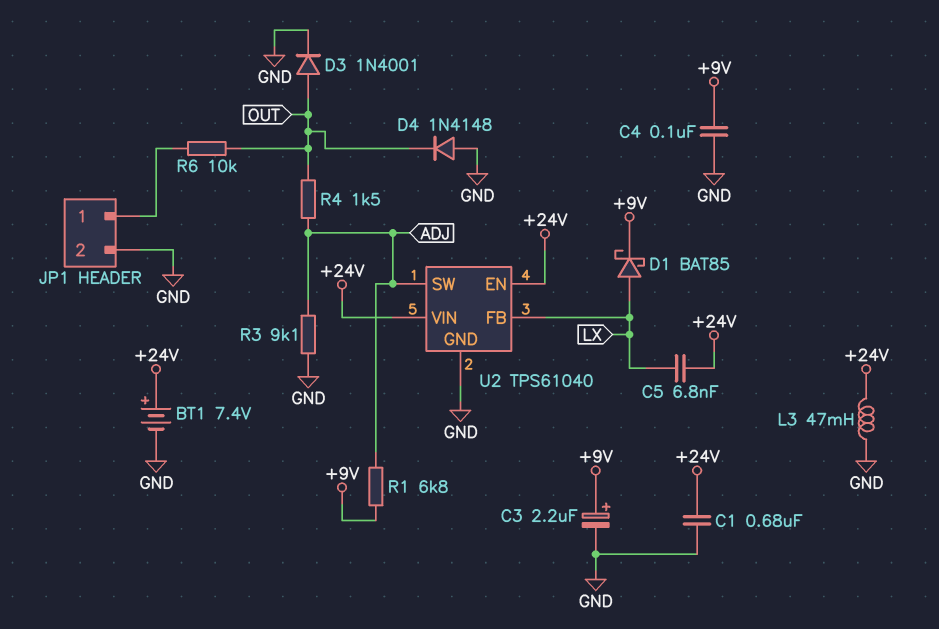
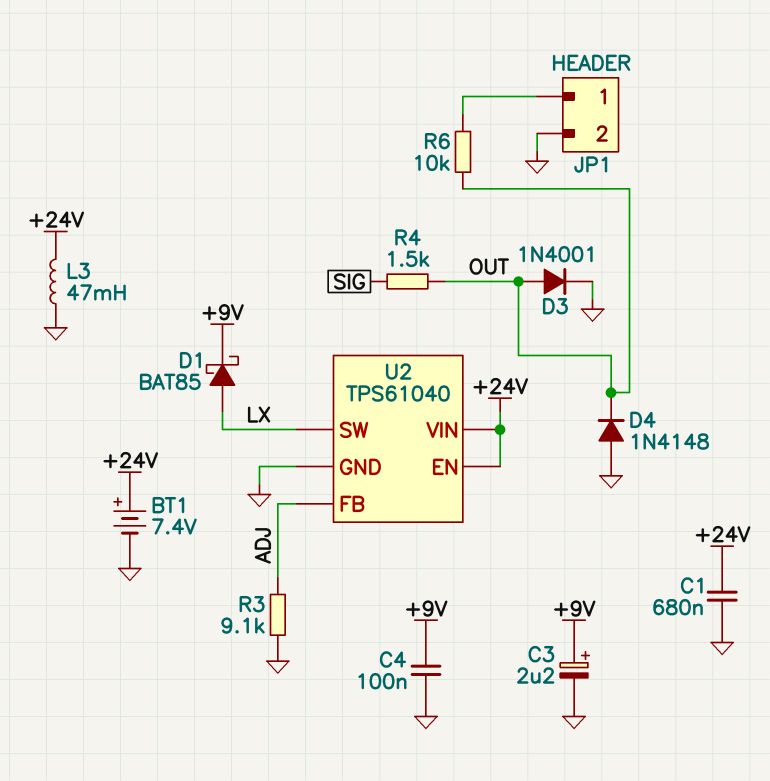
C5: 6.8nF (+24V, LX) -> none
R1: 6.8k (+9V, ADJ) -> none
R4: 1.5k (ADJ, OUT) -> 1.5k (OUT, SIG)
U2 pin FB: LX -> ADJ
U2 pin SW: ADJ -> LX

